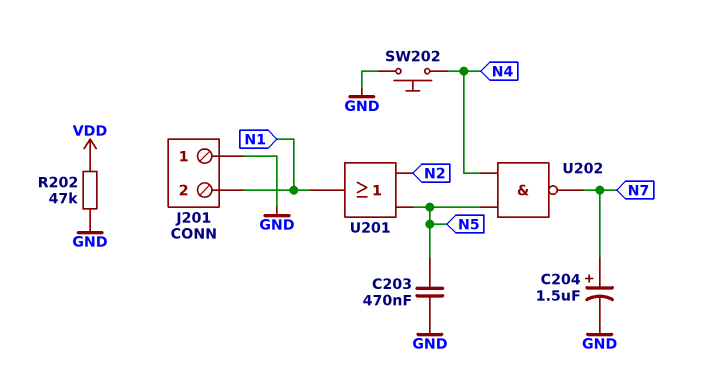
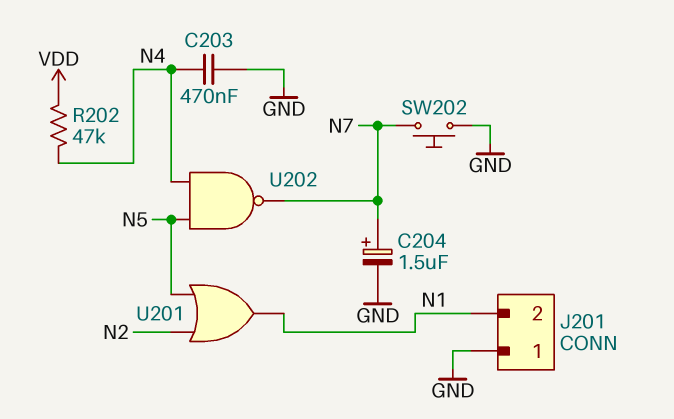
C203: 470nF (GND, N5) -> 470nF (GND, N4)
R202: 47k (GND, VDD) -> 47k (N4, VDD)
SW202: button (GND, N4) -> button (GND, N7)

